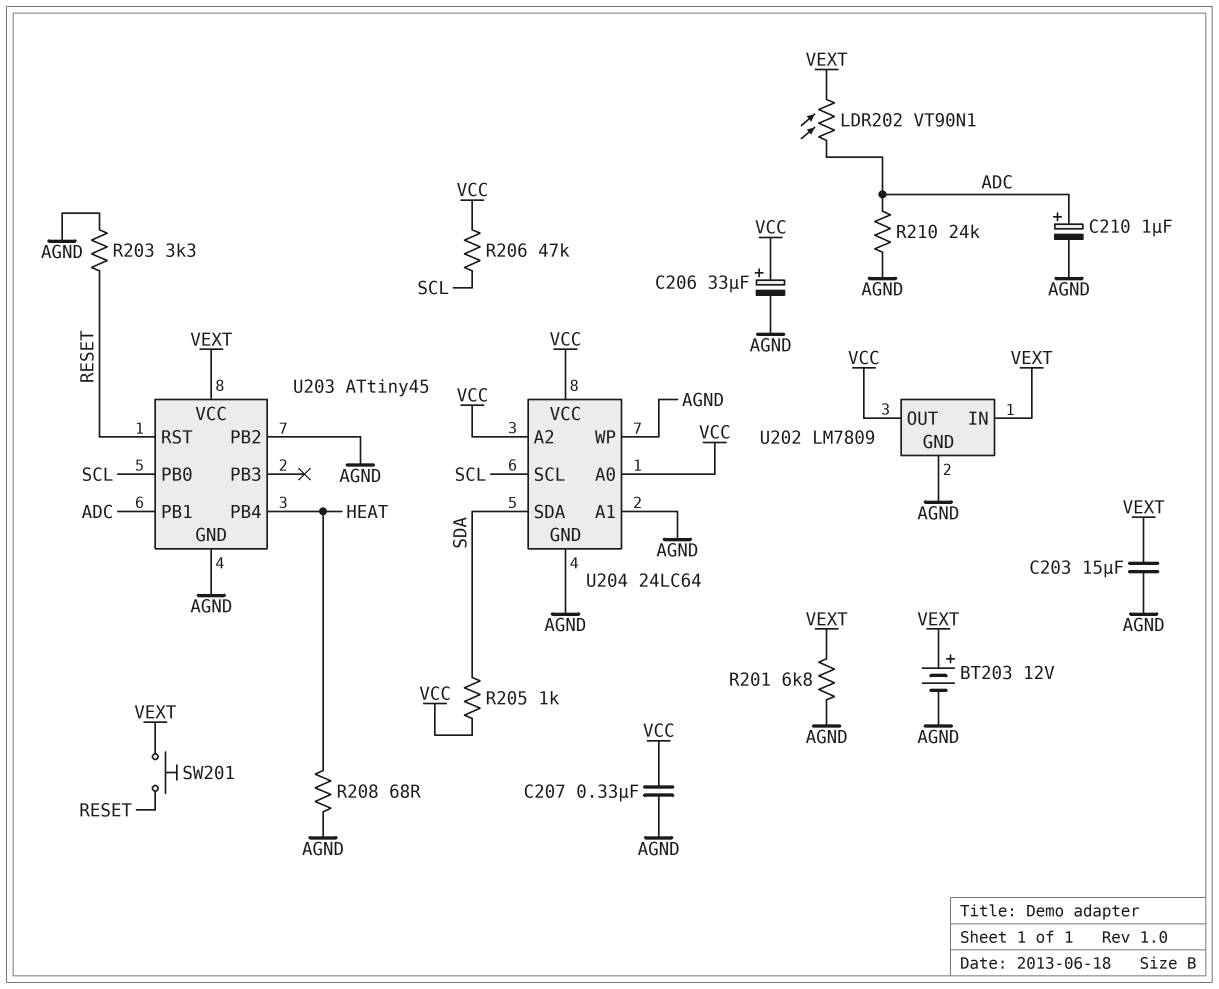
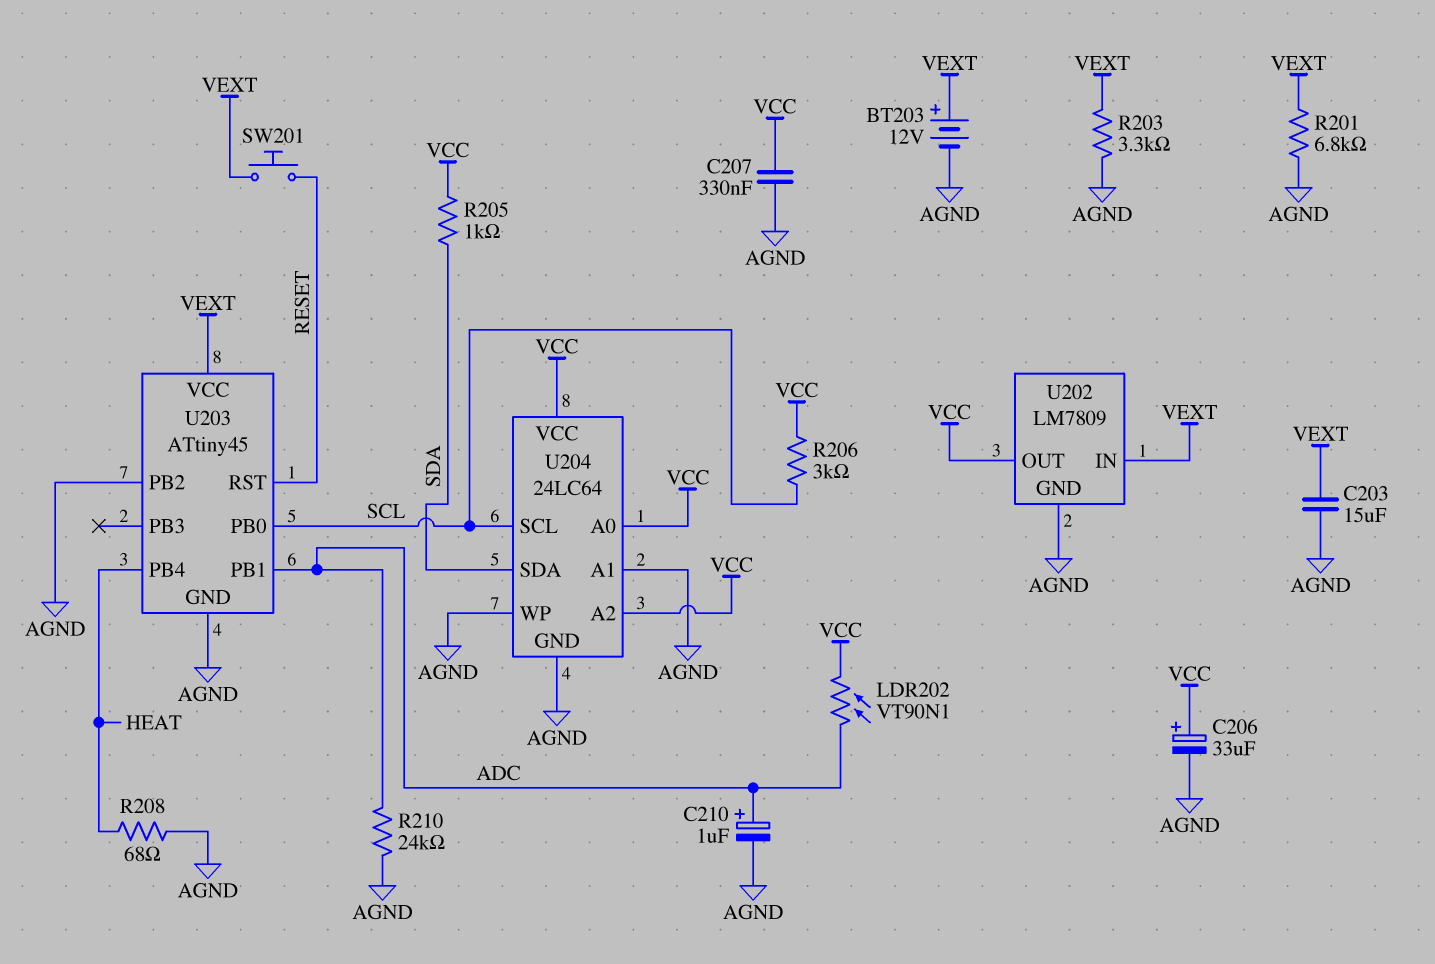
LDR202: VT90N1 (ADC, VEXT) -> VT90N1 (ADC, VCC)
R203: 3.3k (AGND, RESET) -> 3.3k (AGND, VEXT)
R206: 47k (SCL, VCC) -> 3k (SCL, VCC)

